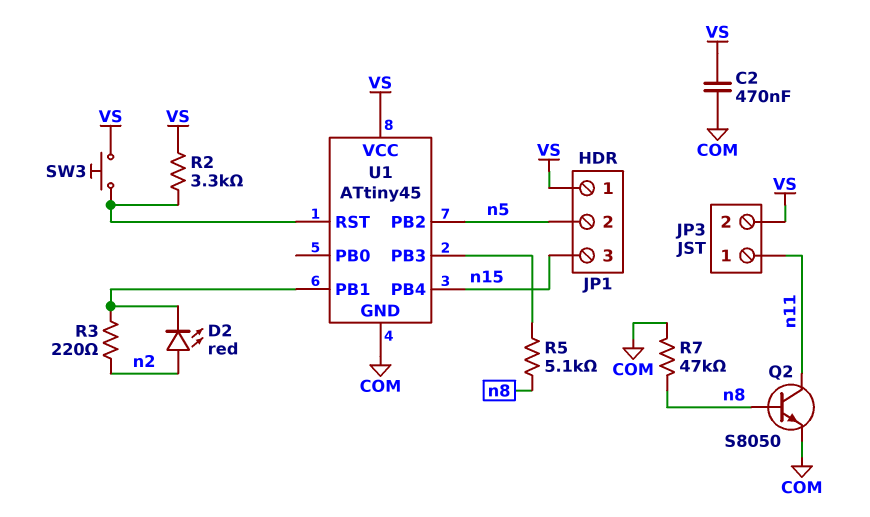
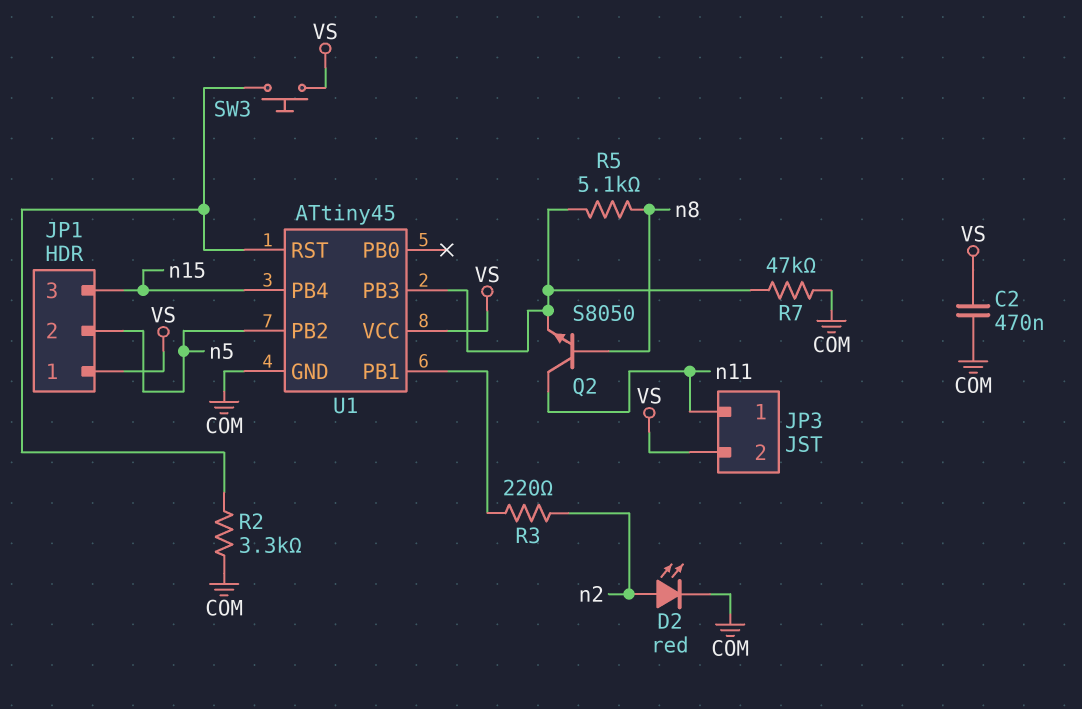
D2: LED red (A n2, K U1/PB1) -> LED red (A n2, K COM)
Q2: NPN S8050 (B n8, C n11, E COM) -> NPN S8050 (B n8, C n11, E U1/PB3)
R2: 3.3k (U1/RST, VS) -> 3.3k (COM, U1/RST)
R7: 47k (COM, n8) -> 47k (COM, U1/PB3)

